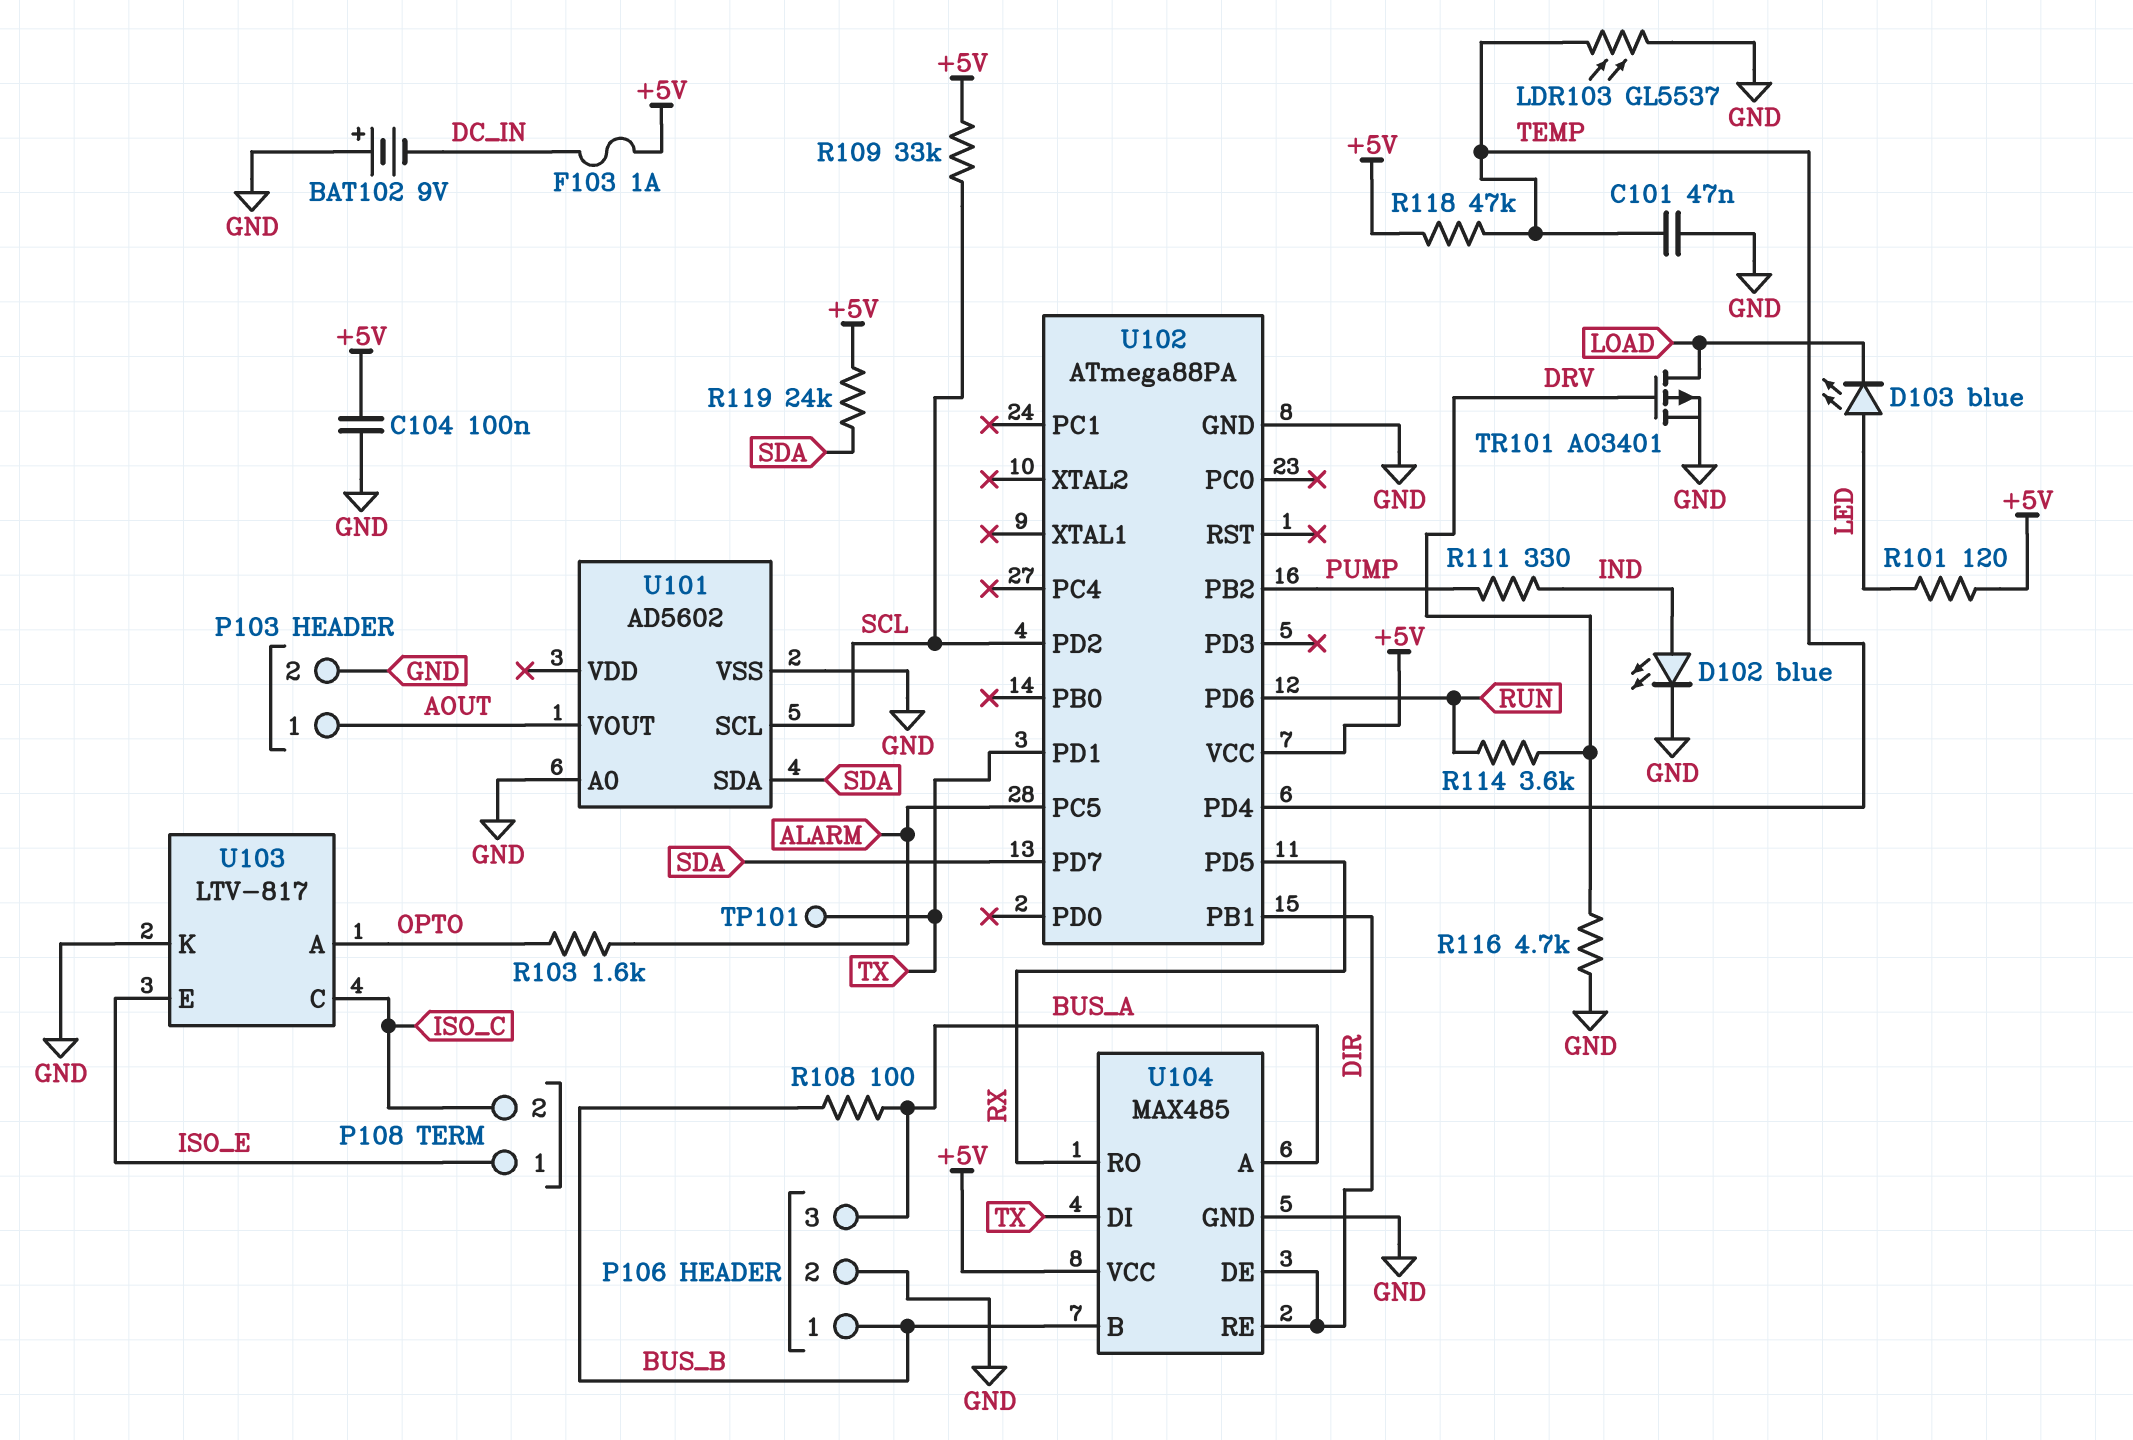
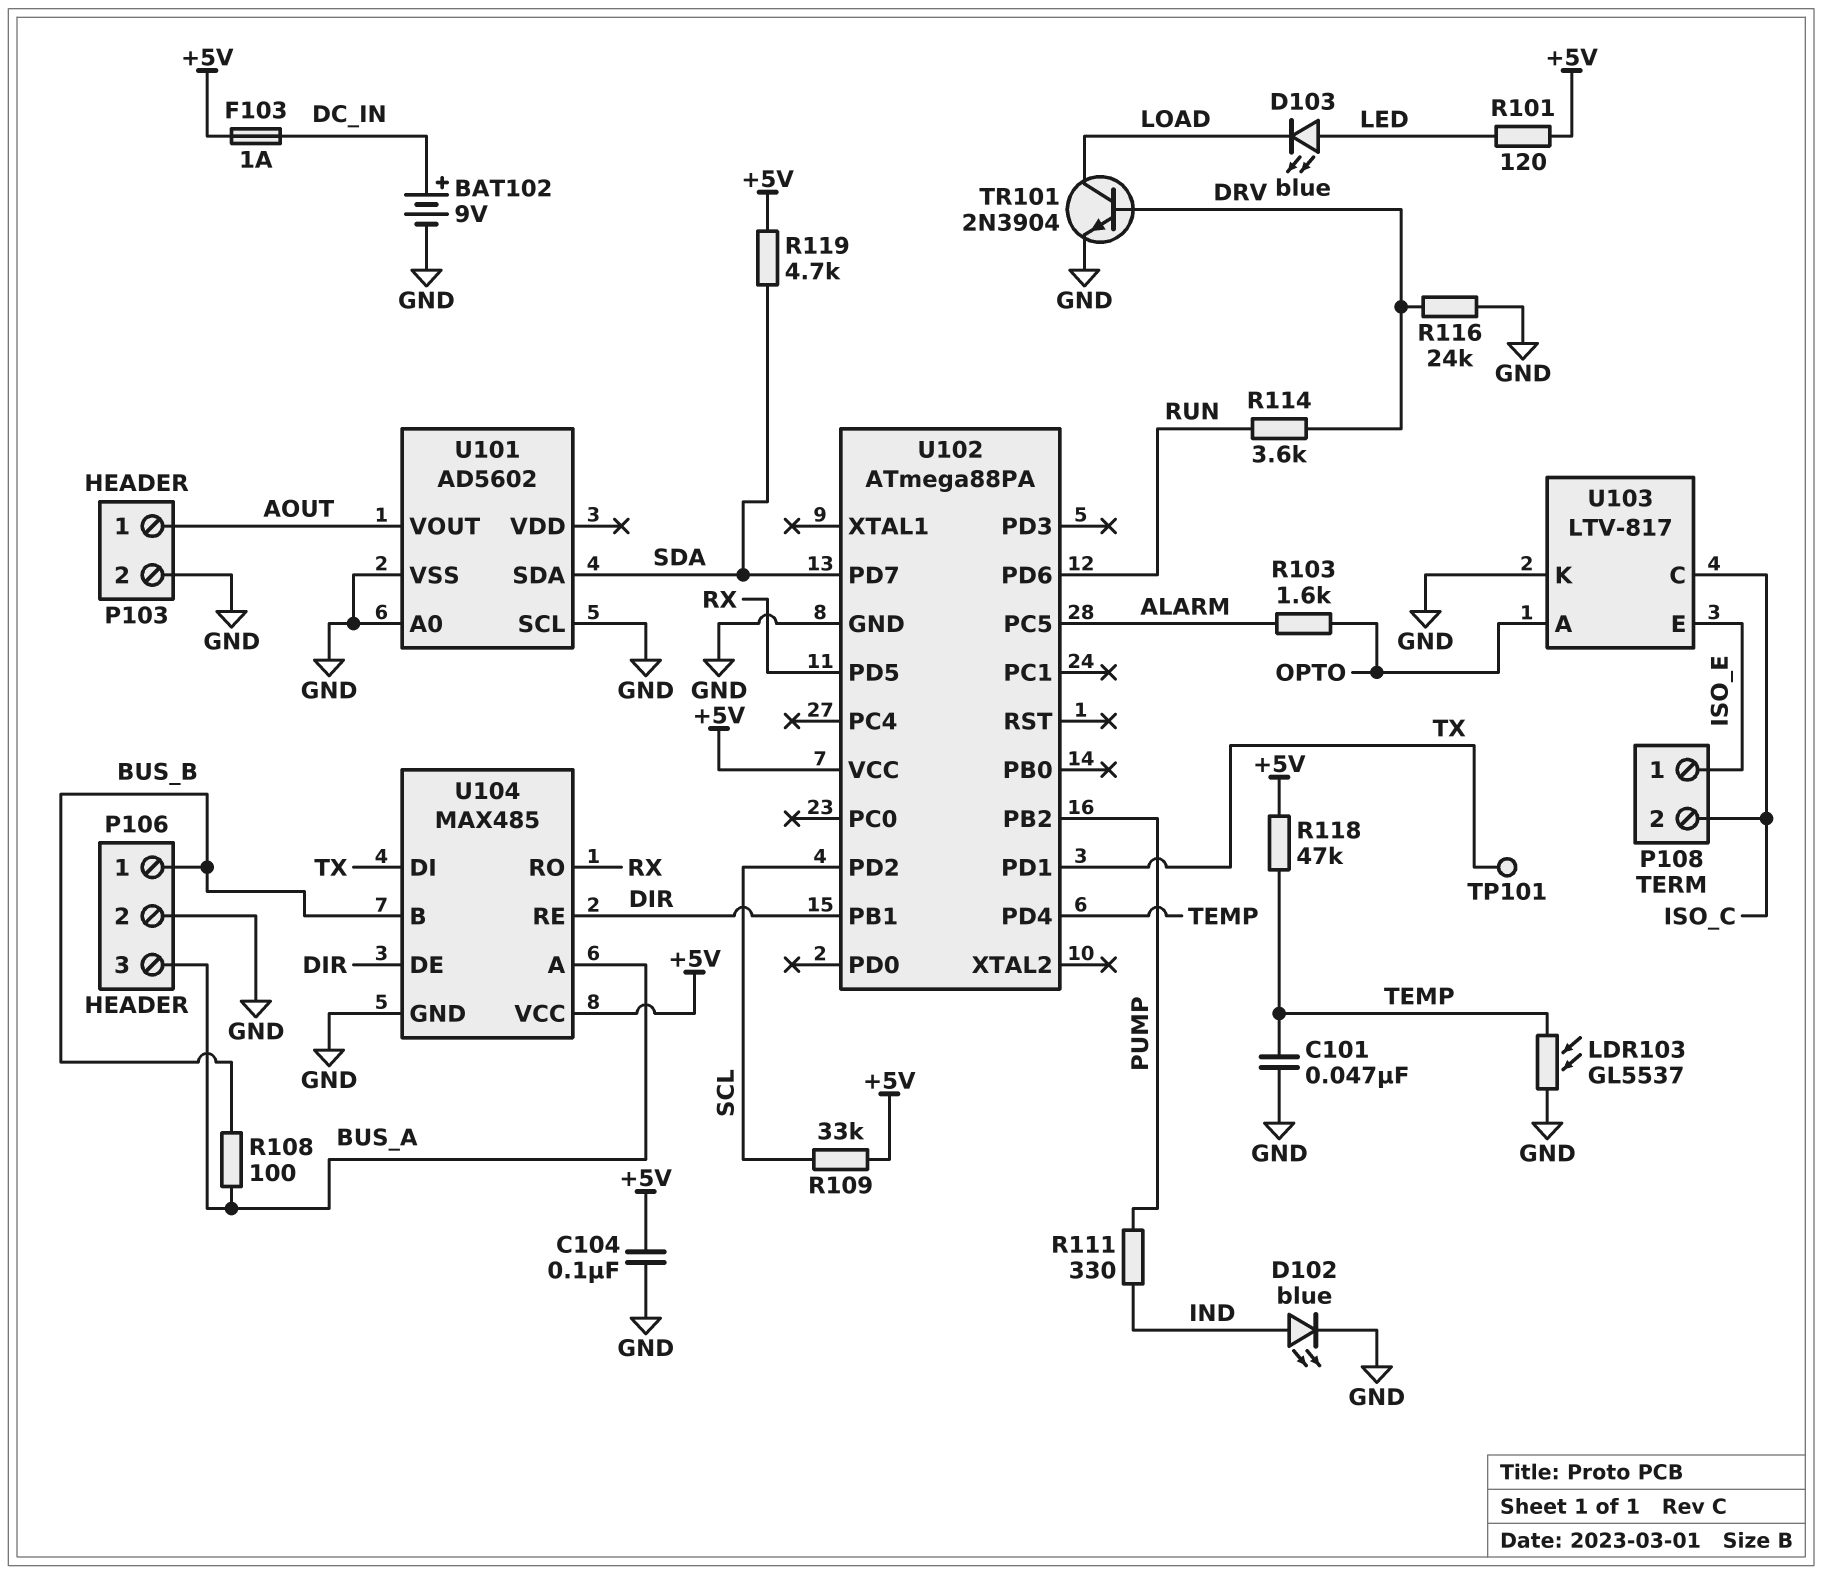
BAT102: 9V (plus GND, minus DC_IN) -> 9V (plus DC_IN, minus GND)
R116: 4.7k (DRV, GND) -> 24k (DRV, GND)
R119: 24k (+5V, SDA) -> 4.7k (+5V, SDA)
TR101: PMOS AO3401 (G DRV, D LOAD, S GND) -> NPN 2N3904 (B DRV, C LOAD, E GND)
U101 pin SCL: SCL -> GND

